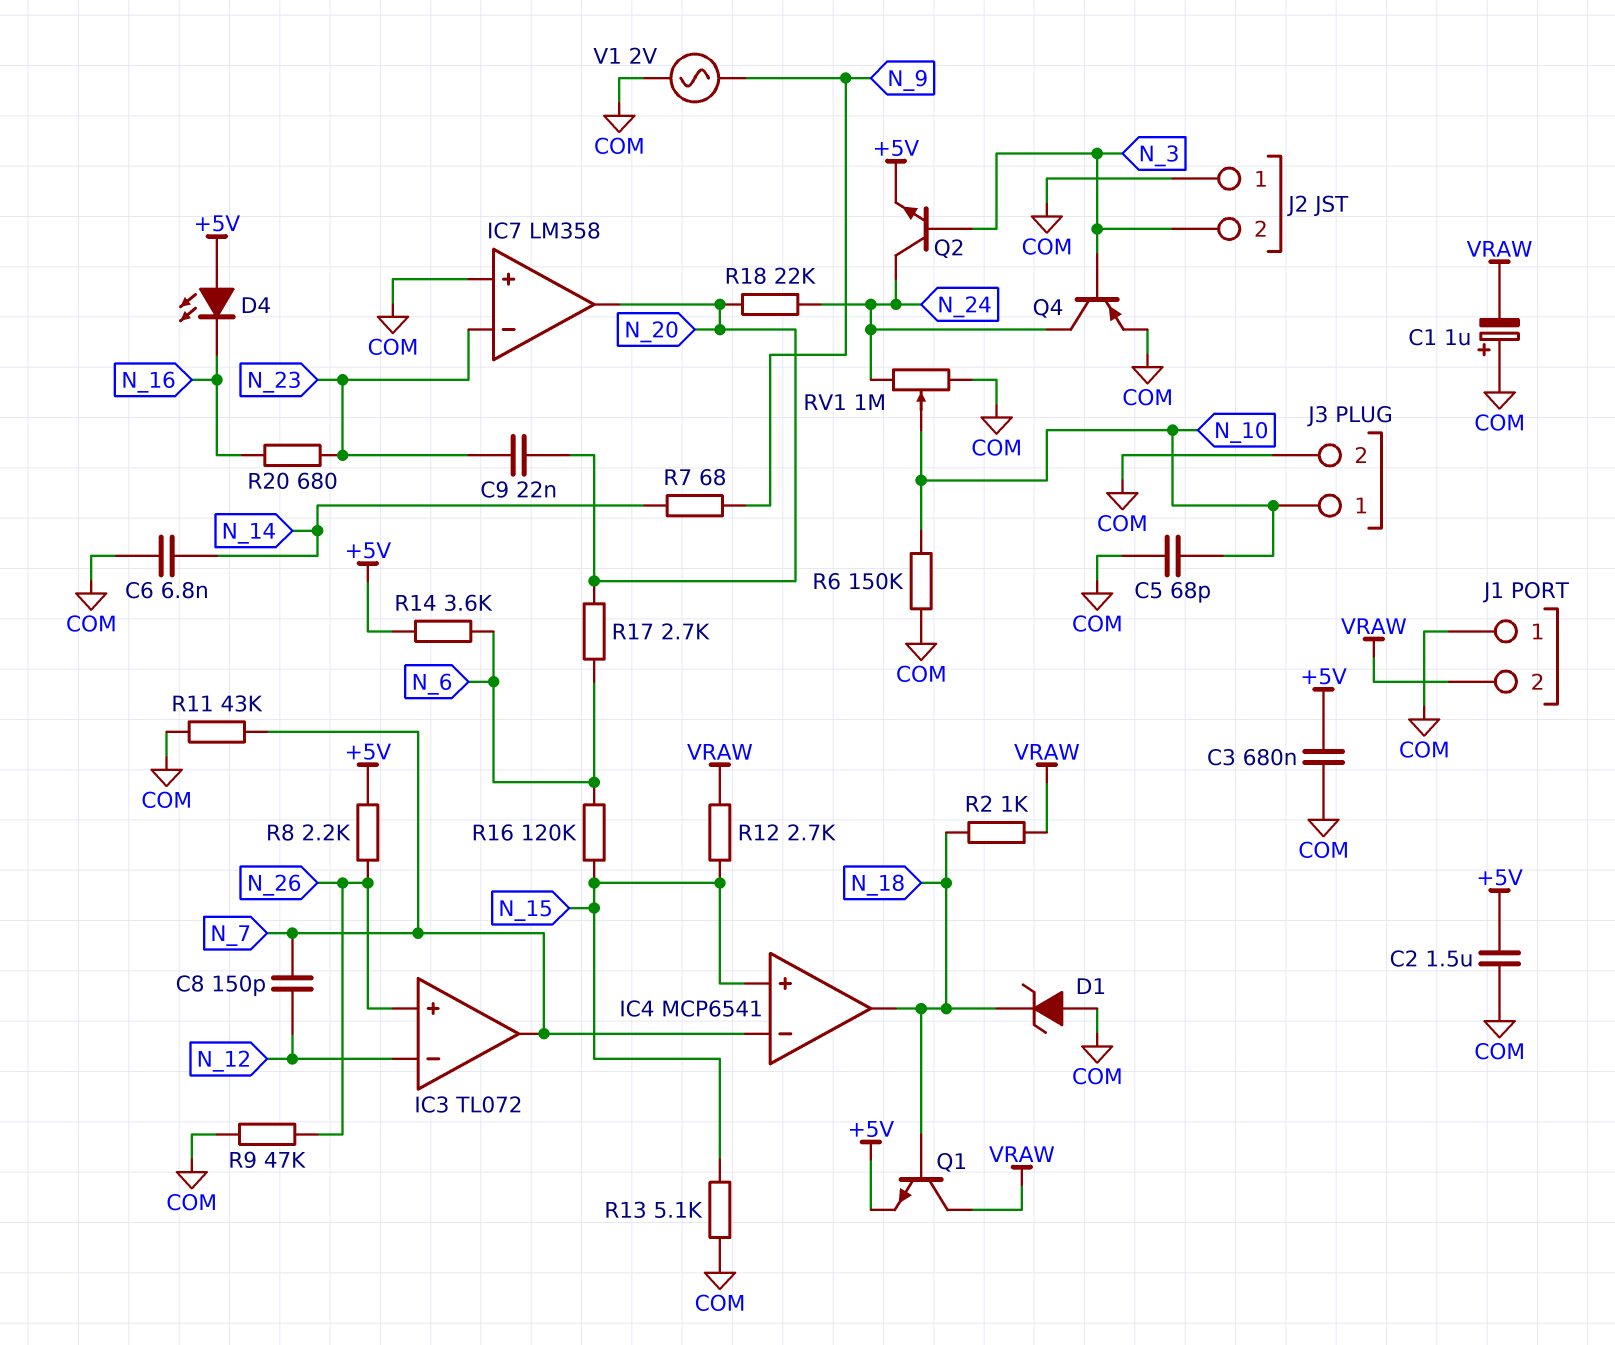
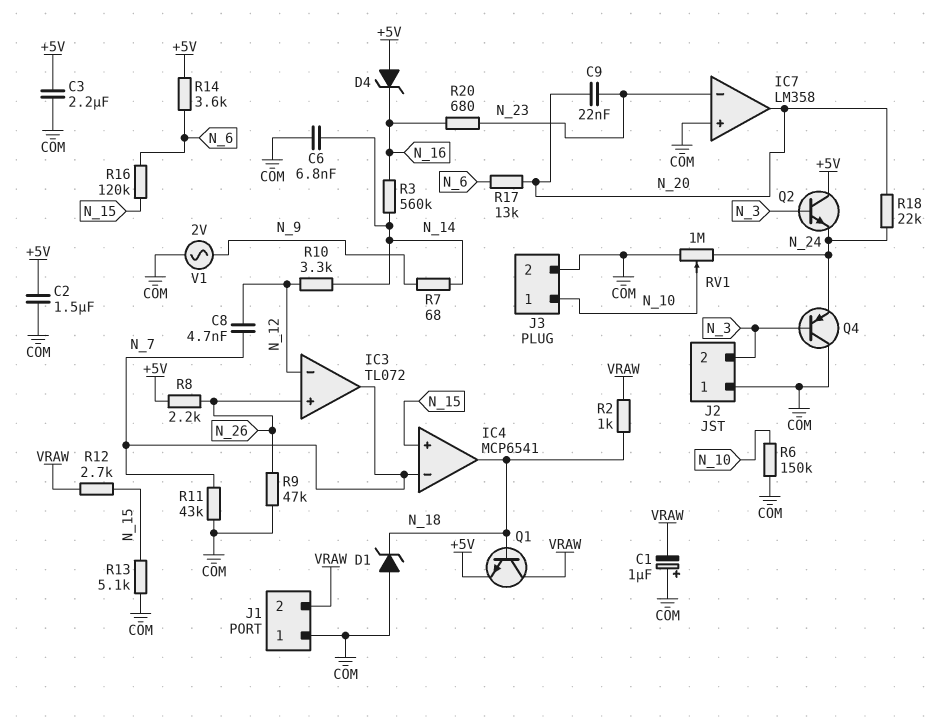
C3: 680nF (+5V, COM) -> 2.2uF (+5V, COM)
C5: 68pF (COM, N_10) -> none
C8: 150pF (N_7, N_12) -> 4.7nF (N_7, N_12)
D4: LED (A +5V, K N_16) -> zener (A +5V, K N_16)
Q2: NPN (B N_3, C N_24, E +5V) -> NPN (B N_3, C +5V, E N_24)
Q4: PNP (B N_3, C N_24, E COM) -> PNP (B N_3, C COM, E N_24)
R3: none -> 560k (N_14, N_16)
R10: none -> 3.3k (N_12, N_14)
R17: 2.7k (N_6, N_20) -> 13k (N_6, N_20)

